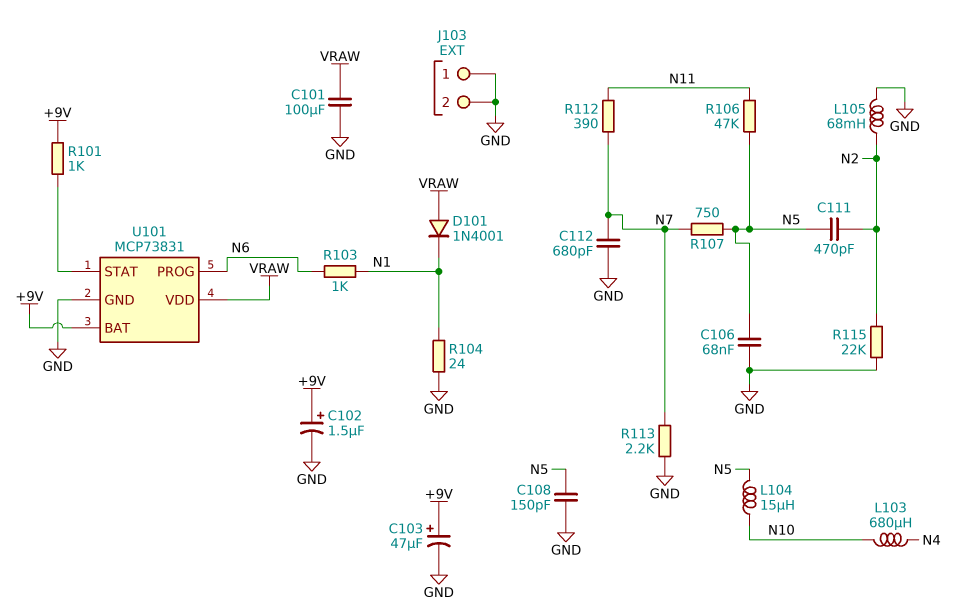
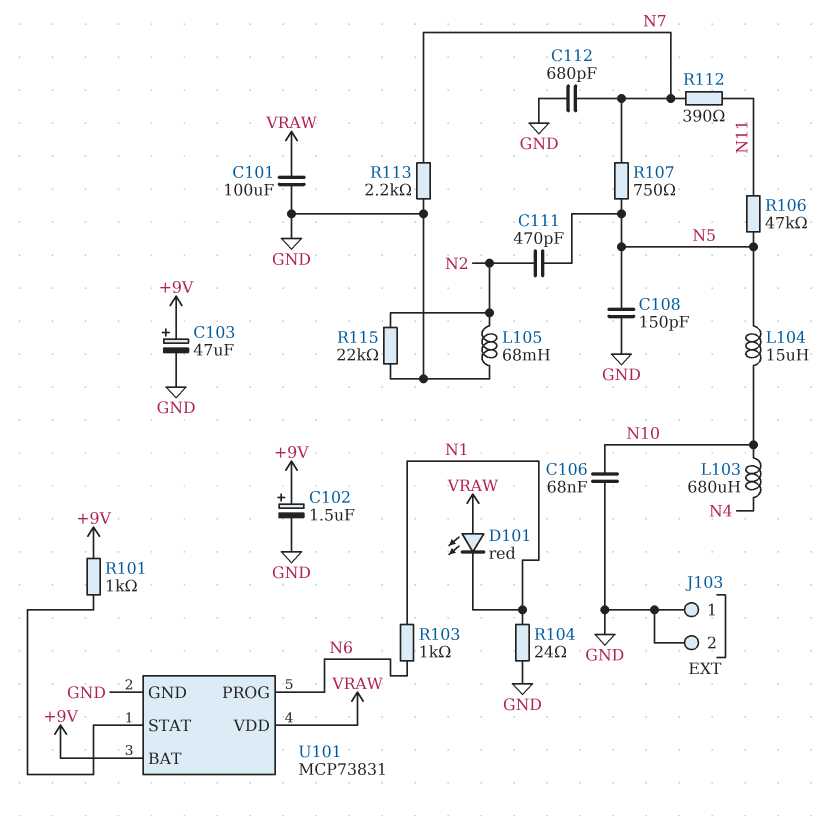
C106: 68nF (GND, N5) -> 68nF (GND, N10)
D101: diode 1N4001 (A VRAW, K N1) -> LED red (A VRAW, K N1)

